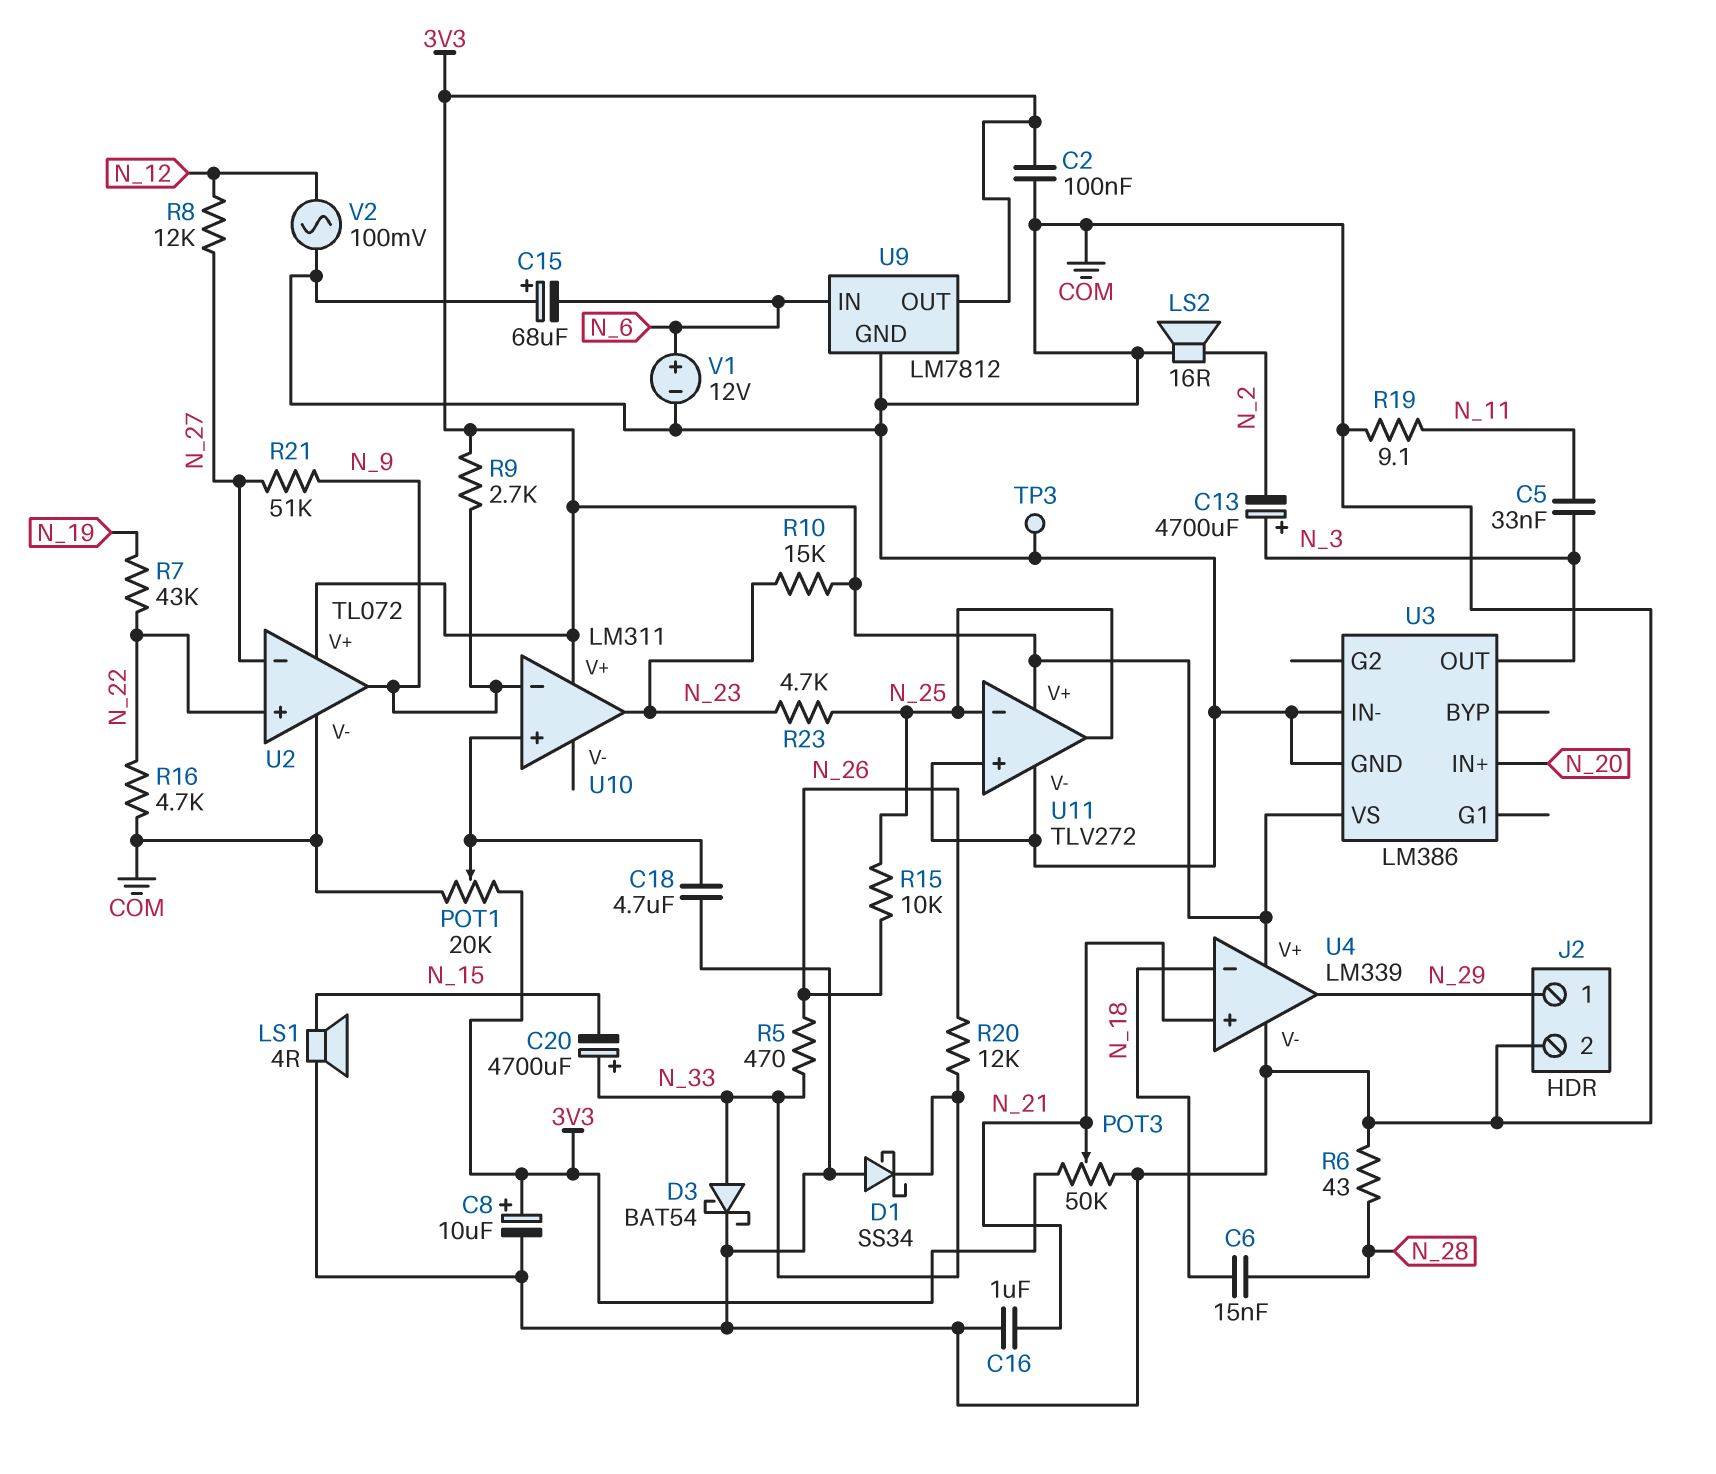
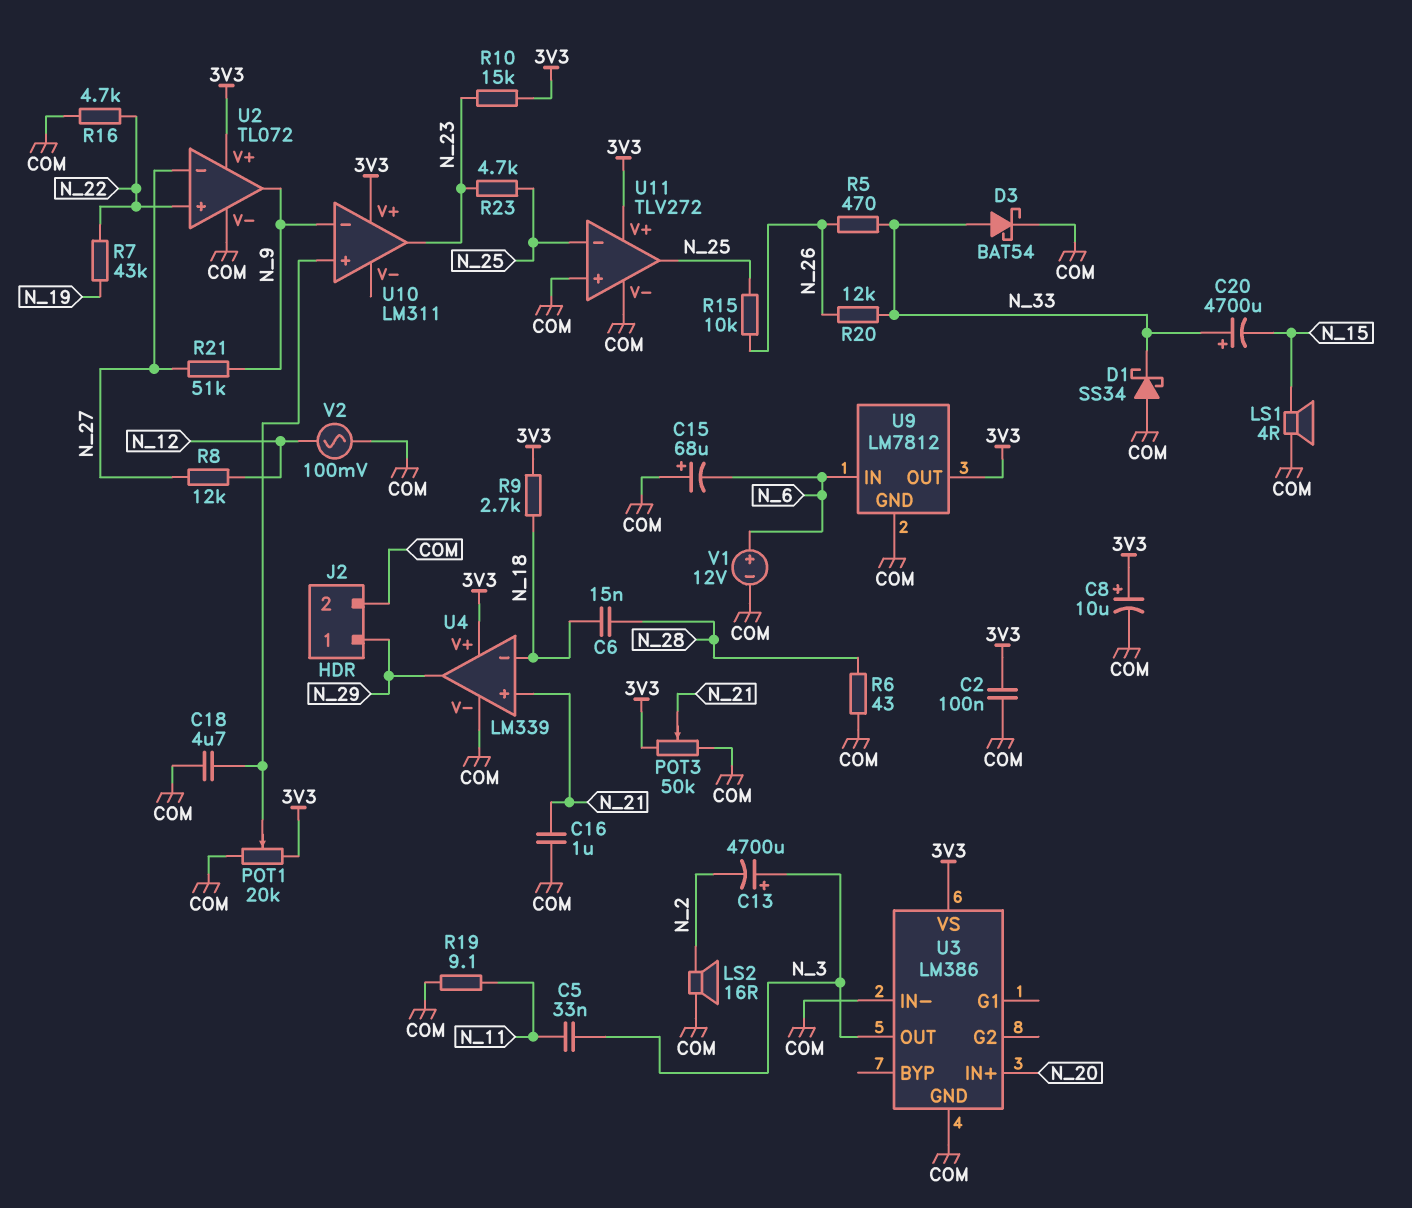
R9: 2.7k (3V3, N_9) -> 2.7k (3V3, N_18)
TP3: test point (COM) -> none

